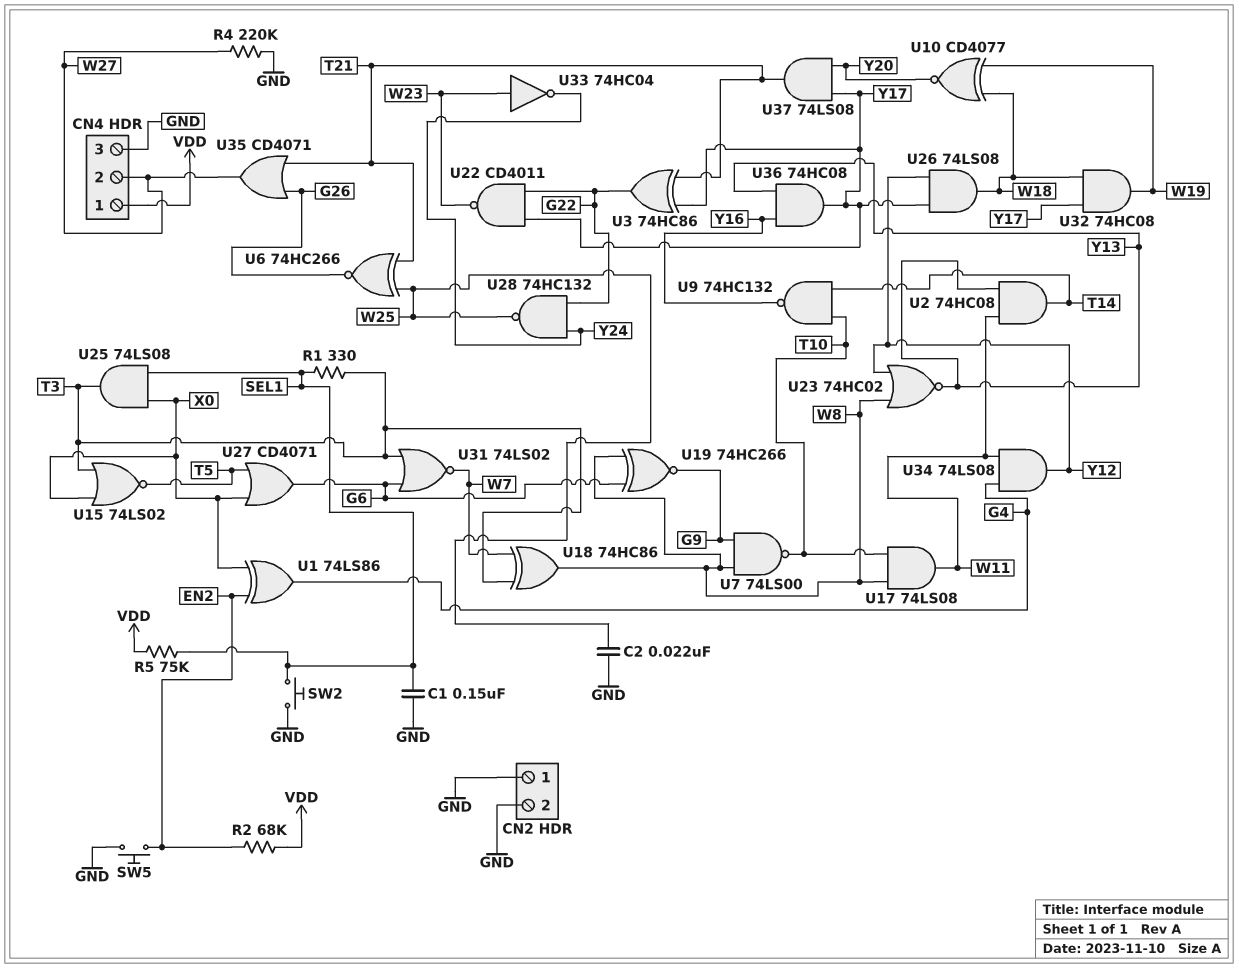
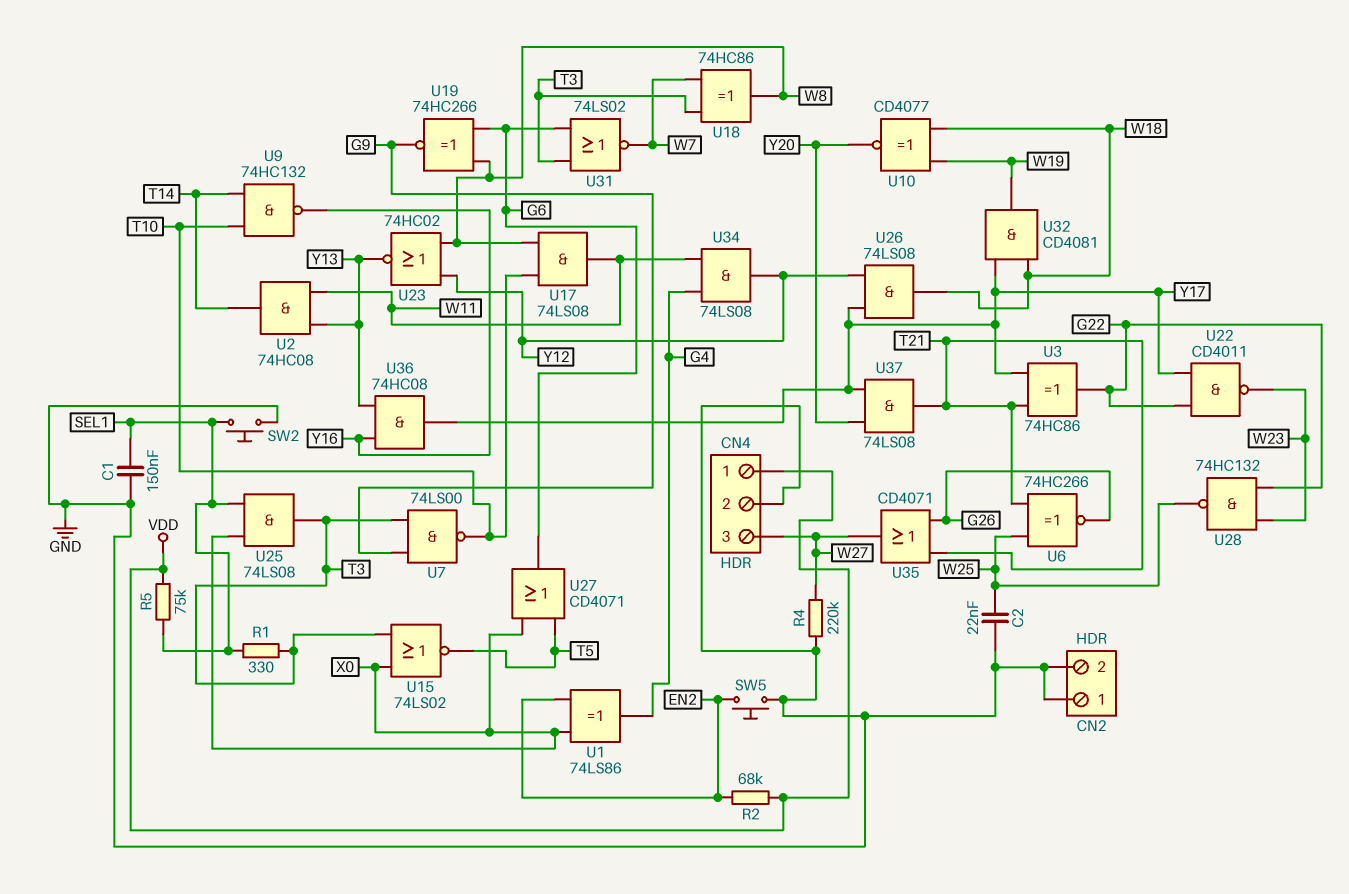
CN4 pin 2: W27 -> GND
CN4 pin 3: GND -> W27
U7: NAND 74LS00 (in G9, in W8, out T10) -> NAND 74LS00 (in G9, in T3, out T10)
U28: NAND 74HC132 (in G22, in Y24, out W25) -> NAND 74HC132 (in G22, in W23, out W25)
U32: AND 74HC08 (in W18, in Y17, out W19) -> AND CD4081 (in W18, in Y17, out W19)
U33: NOT 74HC04 (in W23, out Y24) -> none

